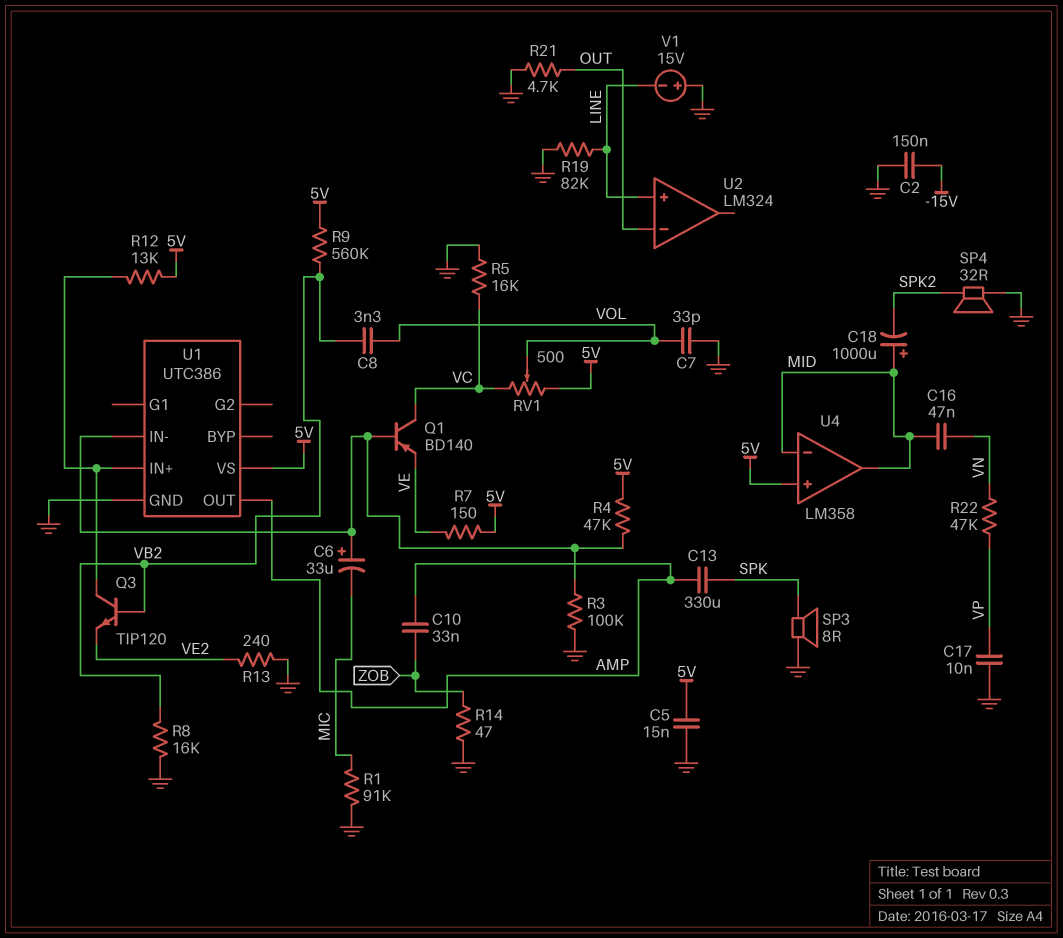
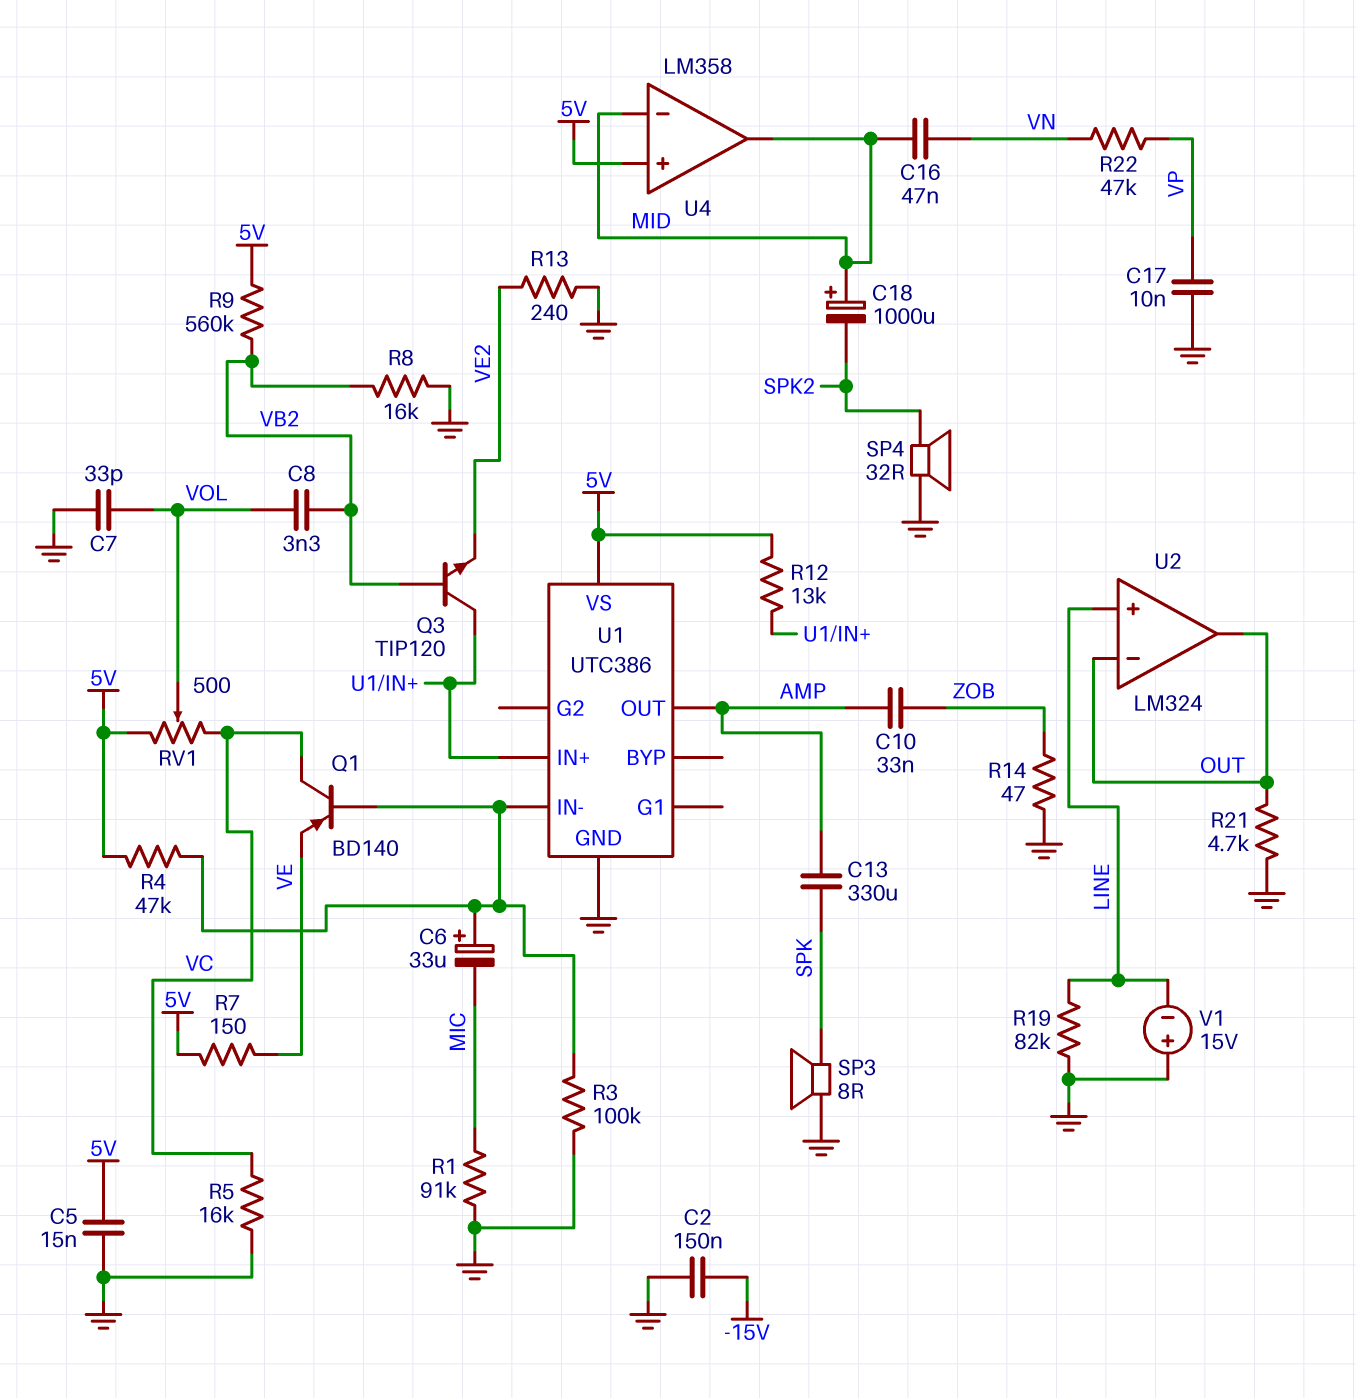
U2 pin out: none -> OUT

